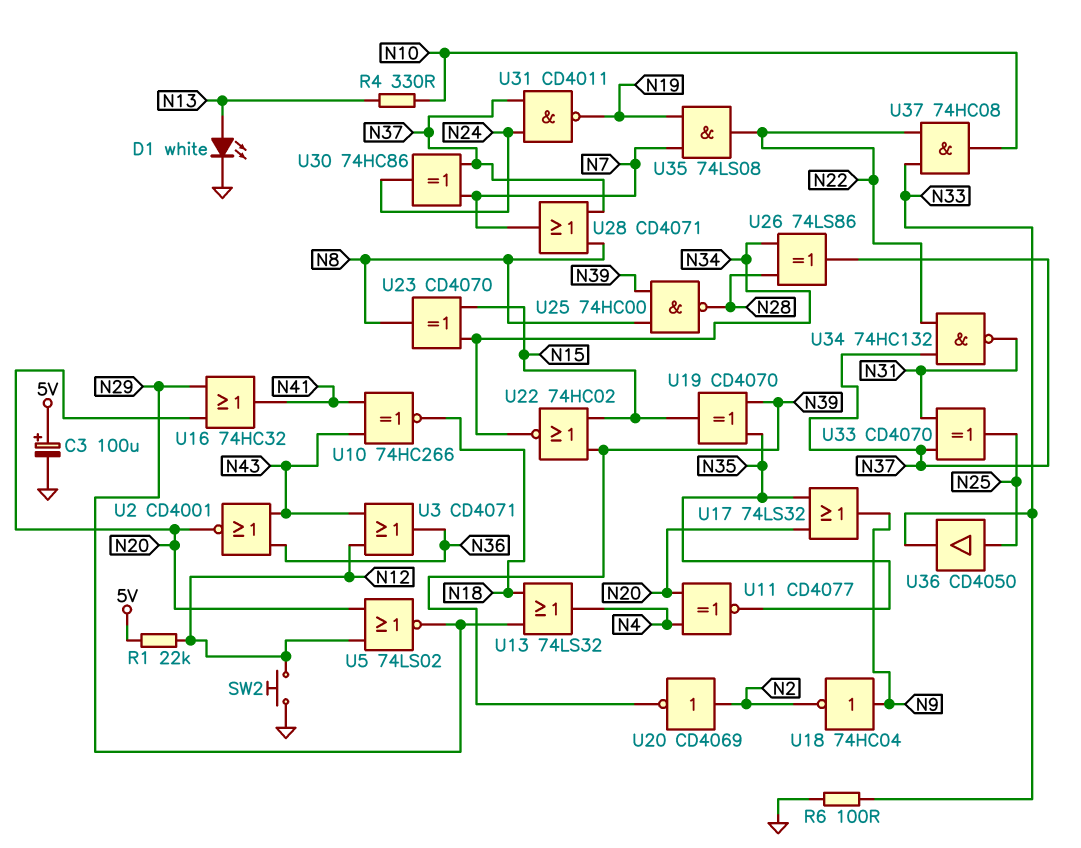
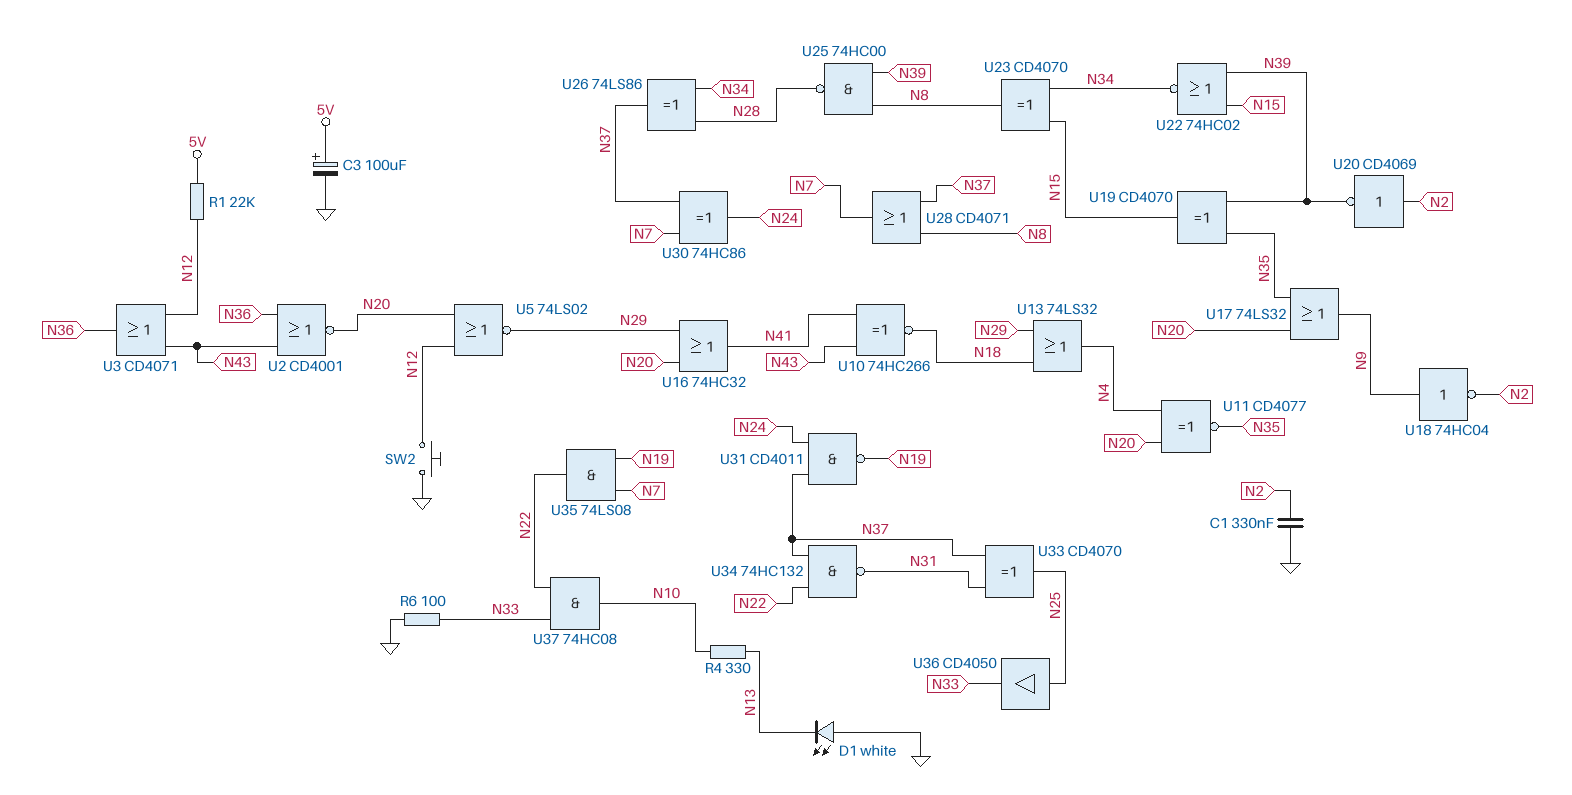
C1: none -> 330nF (GND, N2)
D1: LED white (A N13, K GND) -> LED white (A GND, K N13)

